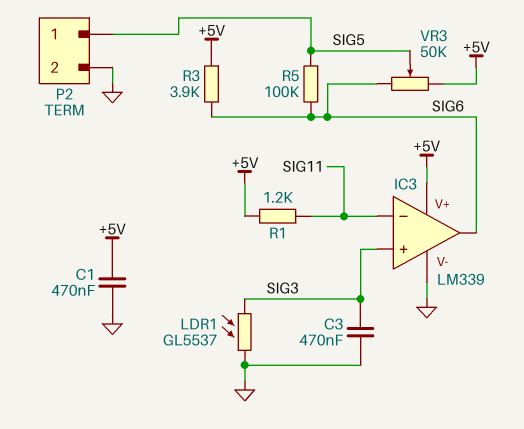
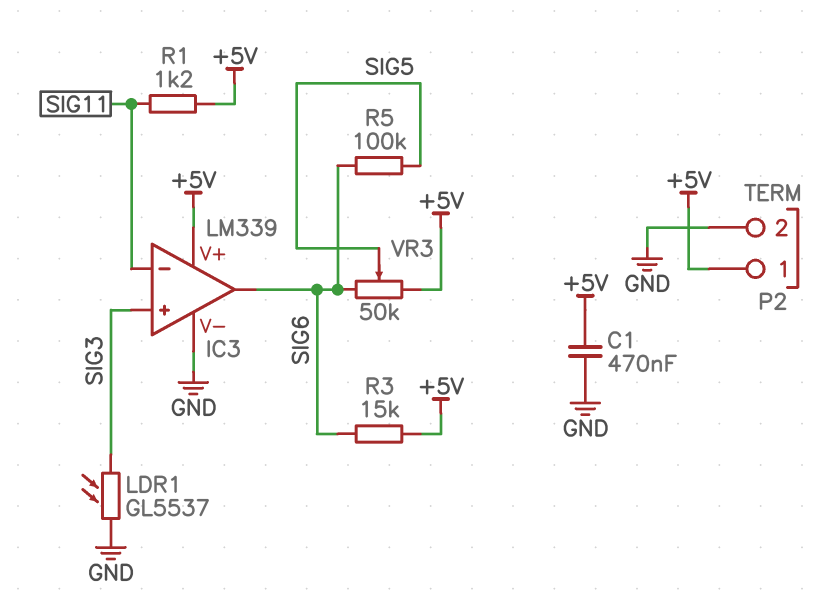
C3: 470nF (GND, SIG3) -> none
P2 pin 1: SIG5 -> +5V
R3: 3.9k (+5V, SIG6) -> 15k (+5V, SIG6)

